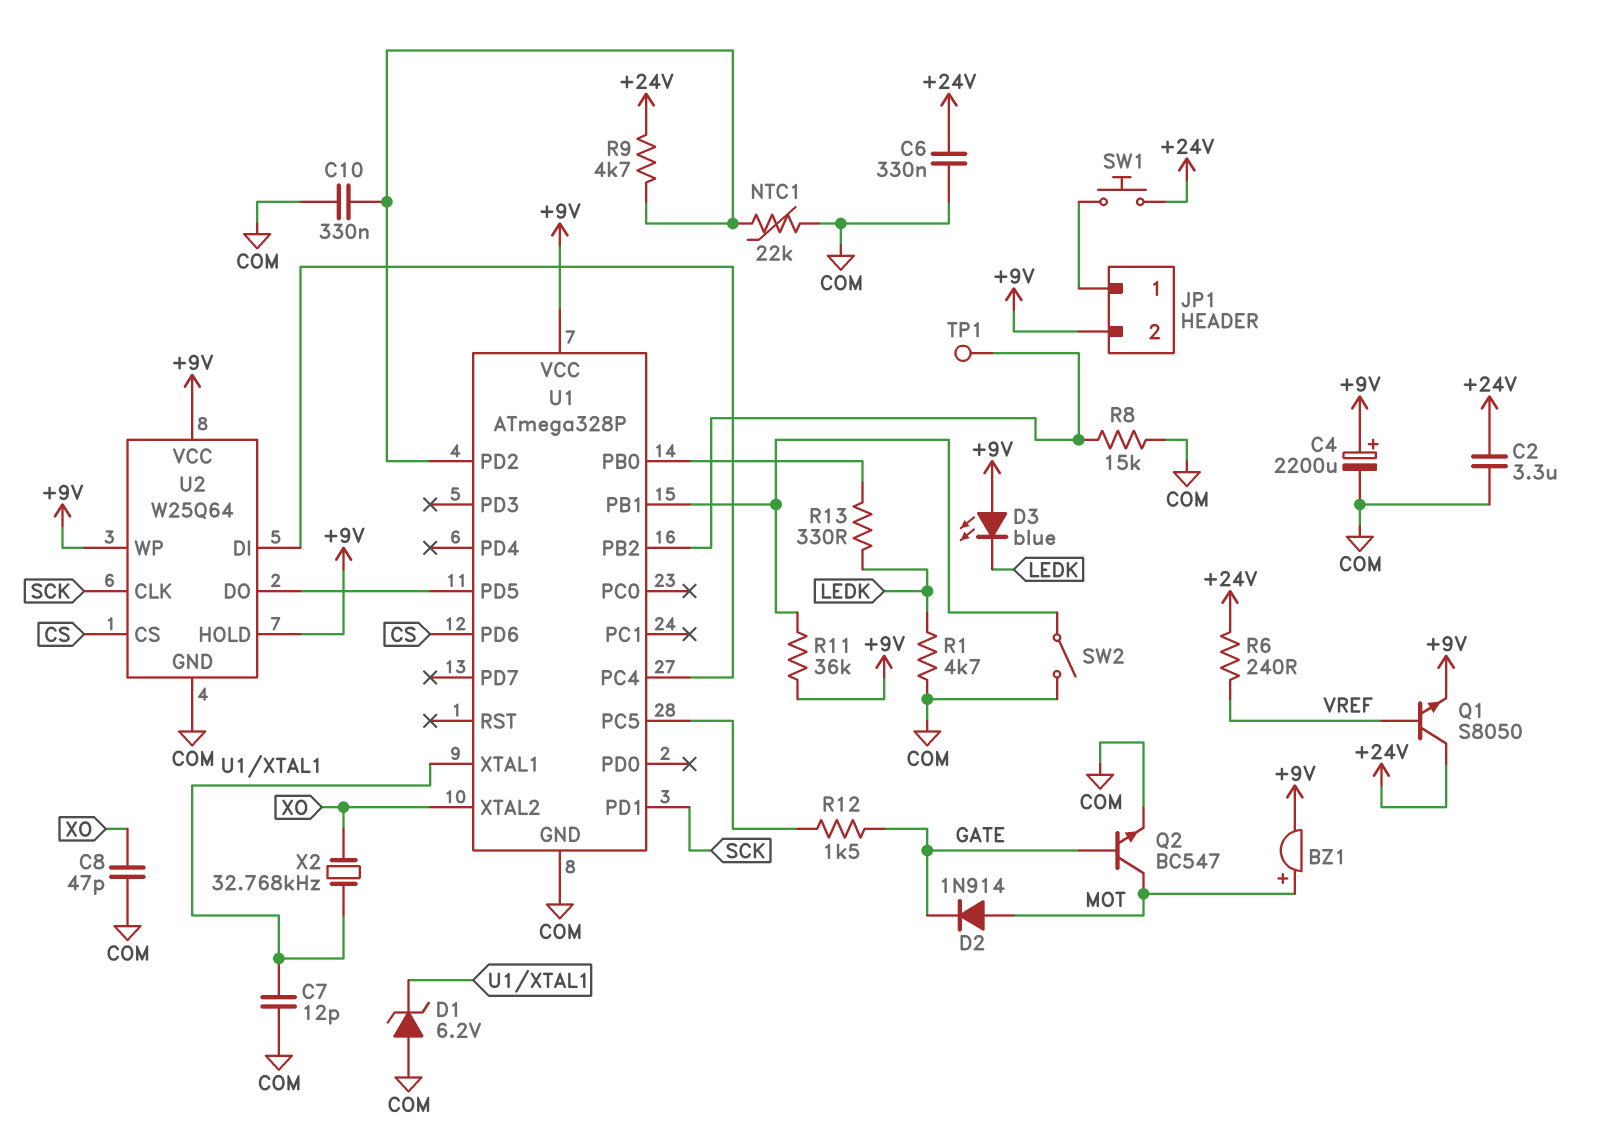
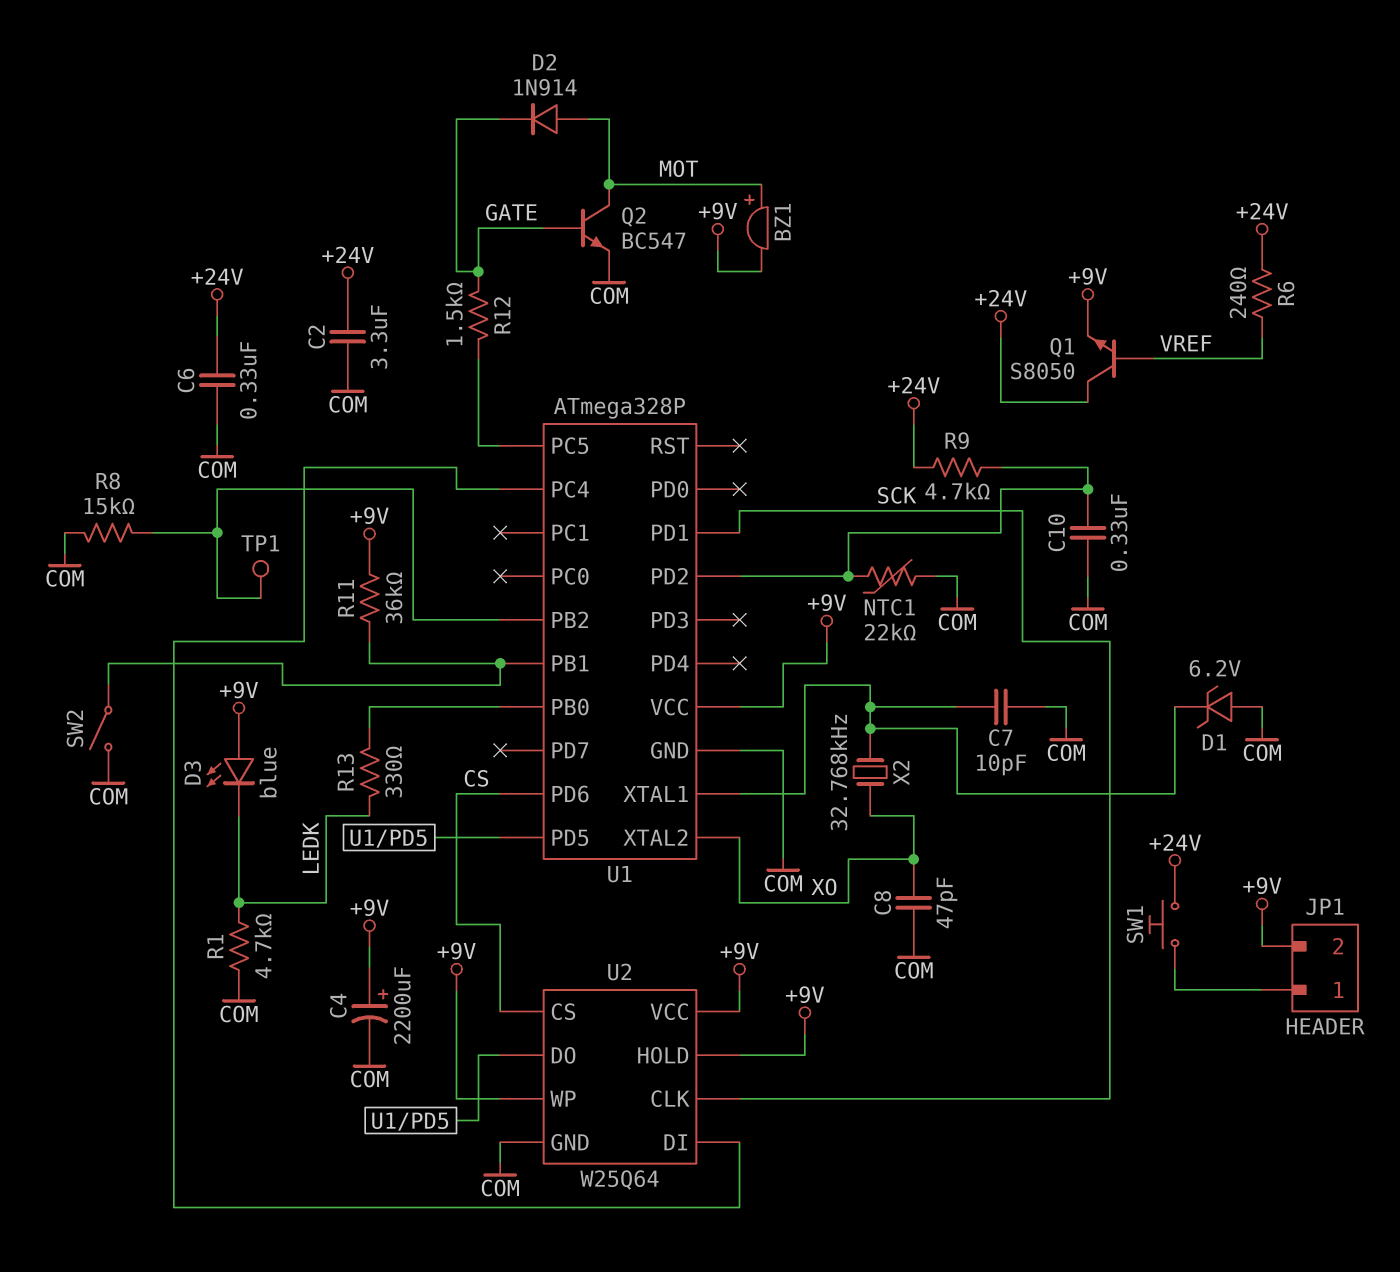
C7: 12pF (COM, U1/XTAL1) -> 10pF (COM, U1/XTAL1)

